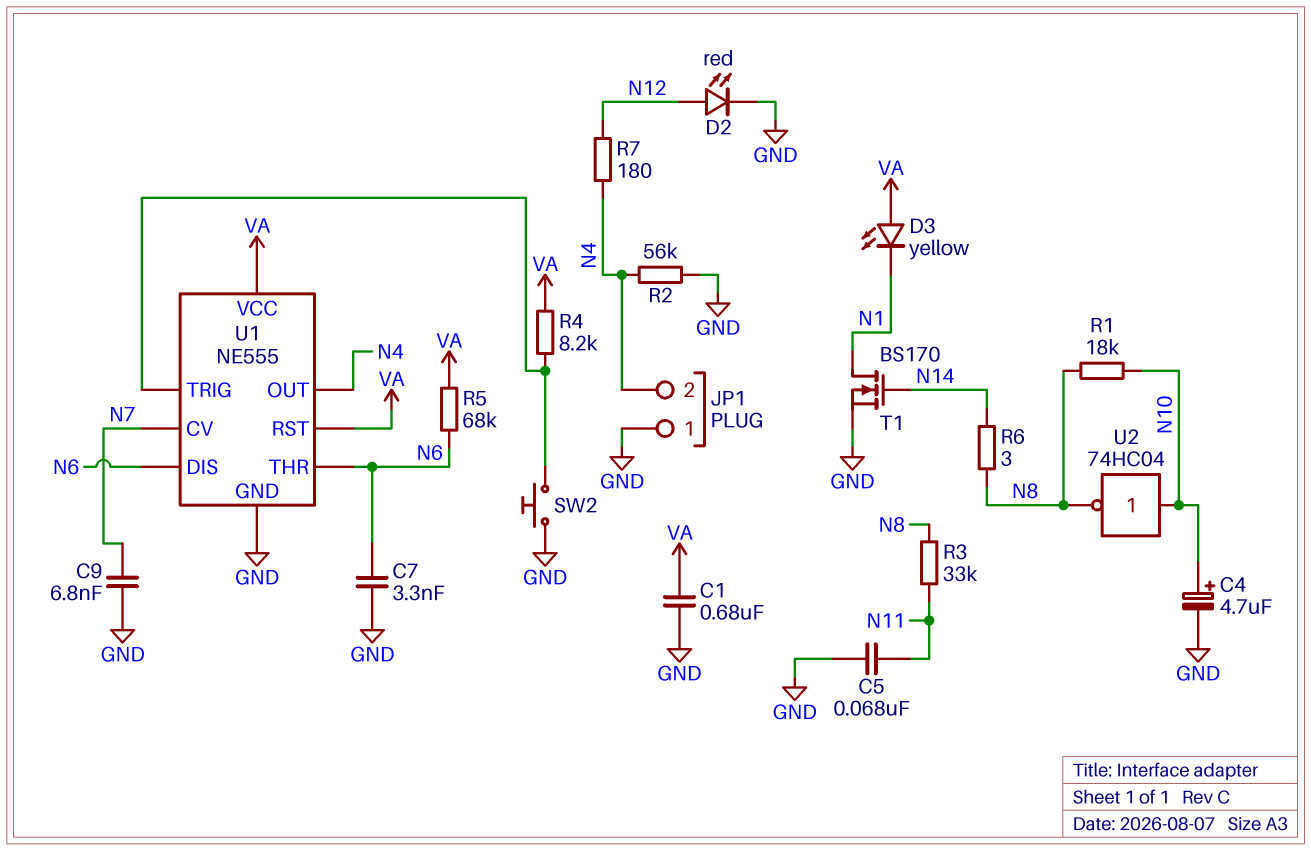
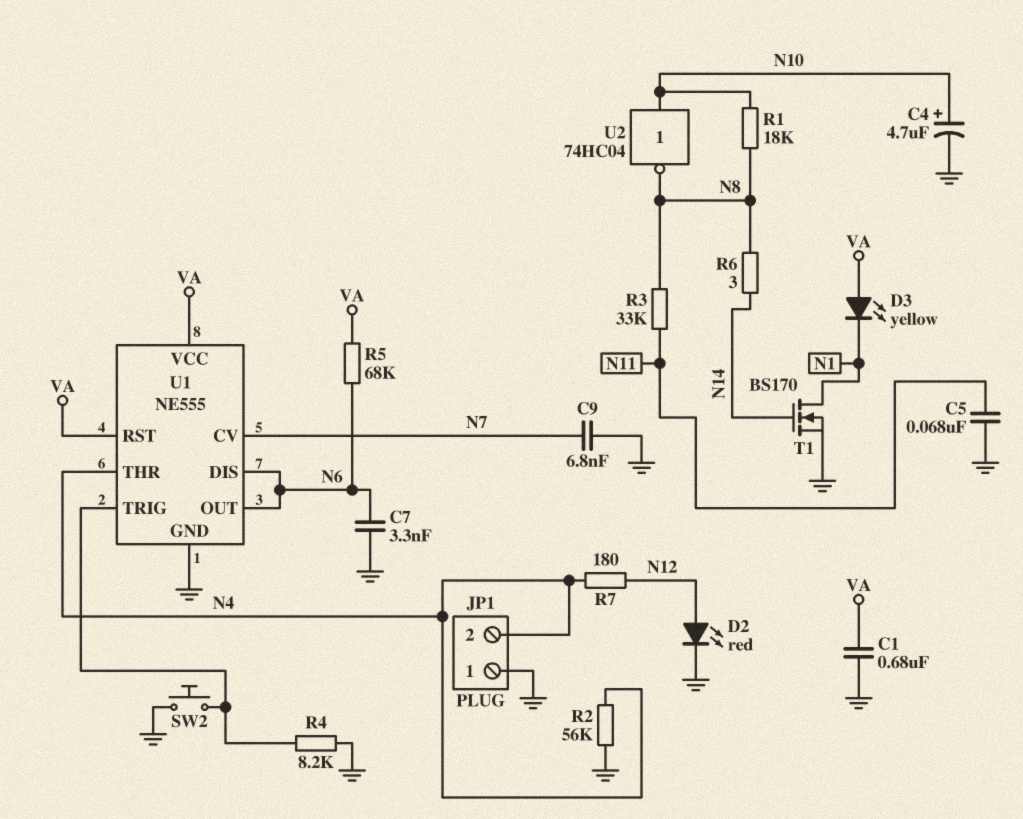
R4: 8.2k (U1/TRIG, VA) -> 8.2k (GND, U1/TRIG)
U1 pin OUT: N4 -> N6
U1 pin THR: N6 -> N4

